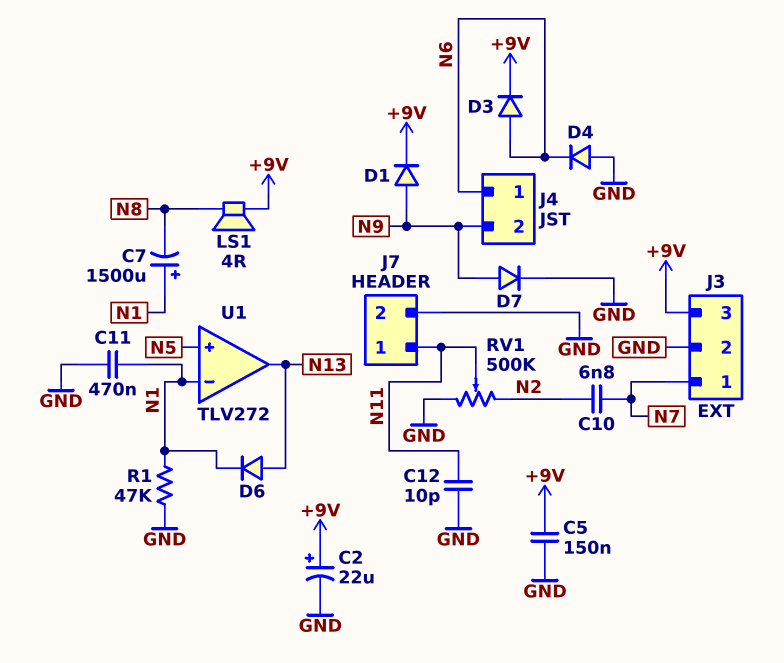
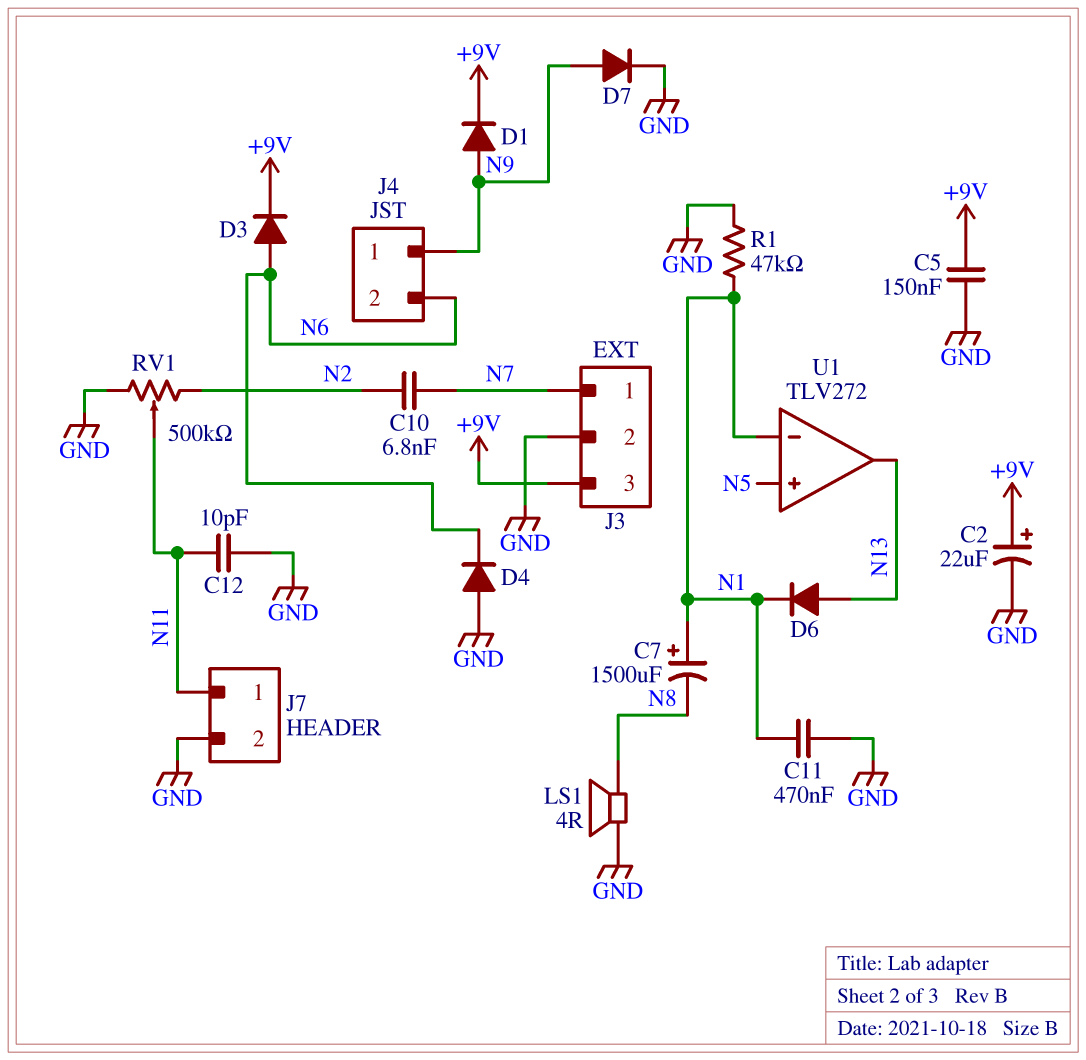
J4 pin 1: N6 -> N9
J4 pin 2: N9 -> N6
LS1: speaker 4R (+9V, N8) -> speaker 4R (GND, N8)

